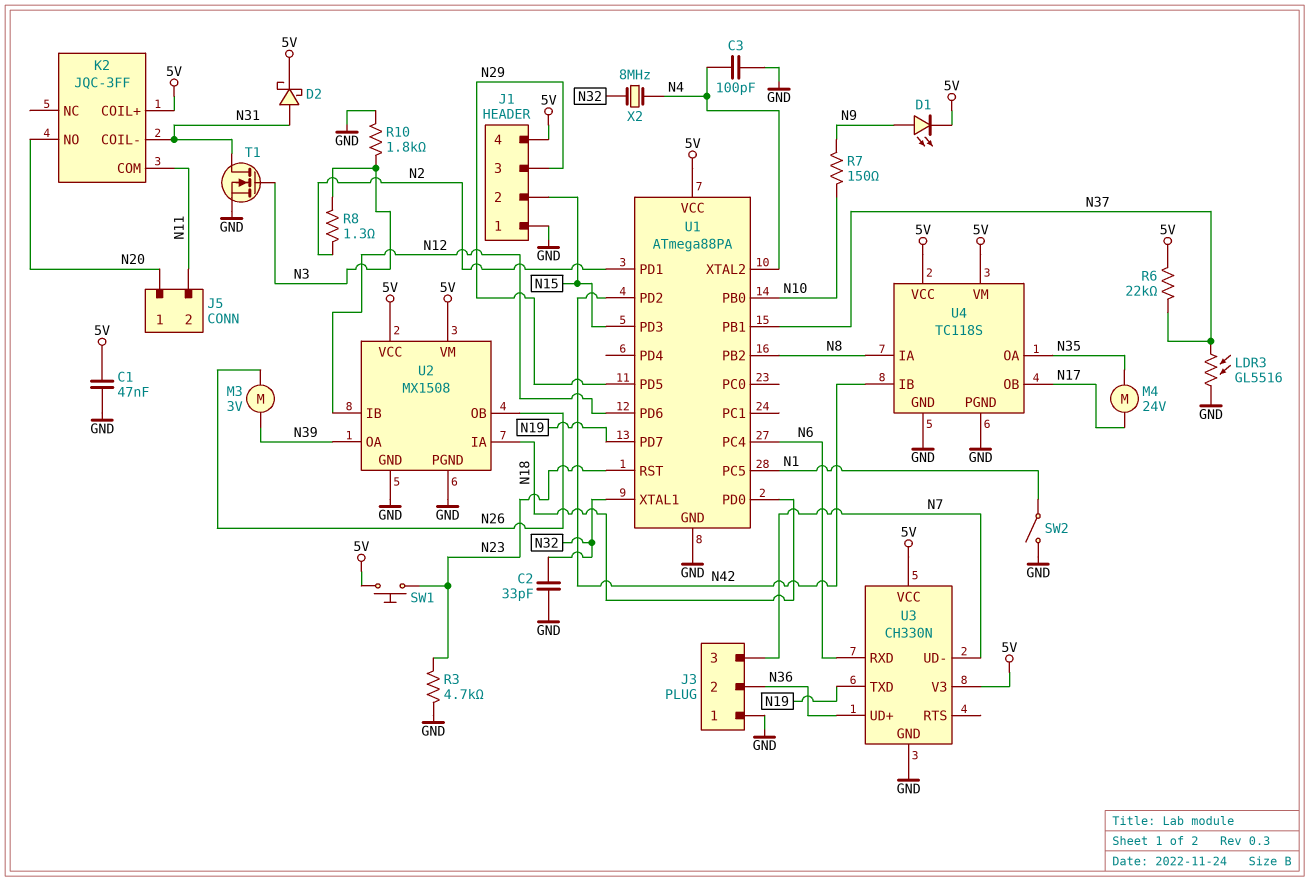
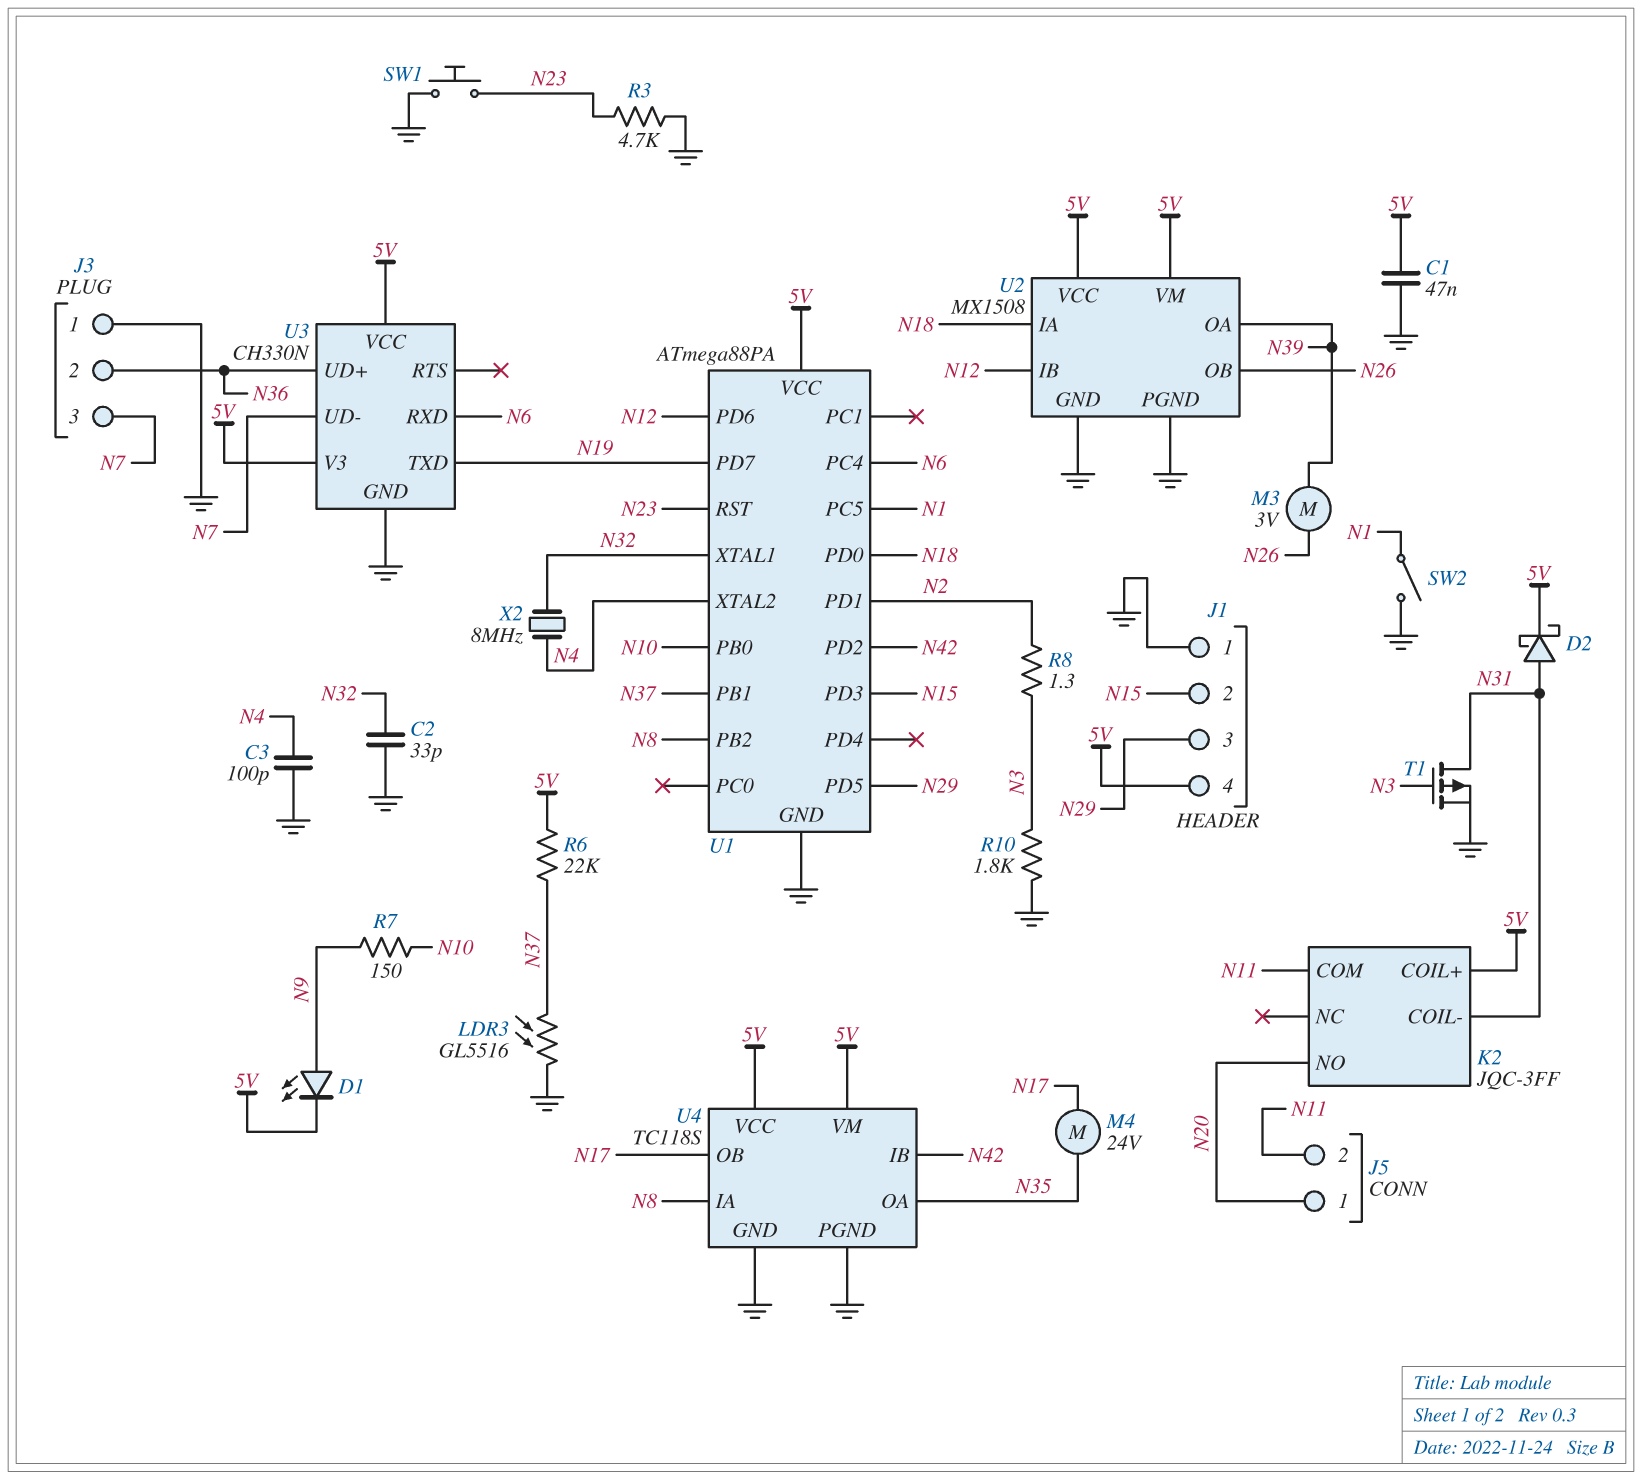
SW1: button (5V, N23) -> button (GND, N23)
T1: NMOS (G N3, D N31, S GND) -> PMOS (G N3, D N31, S GND)

